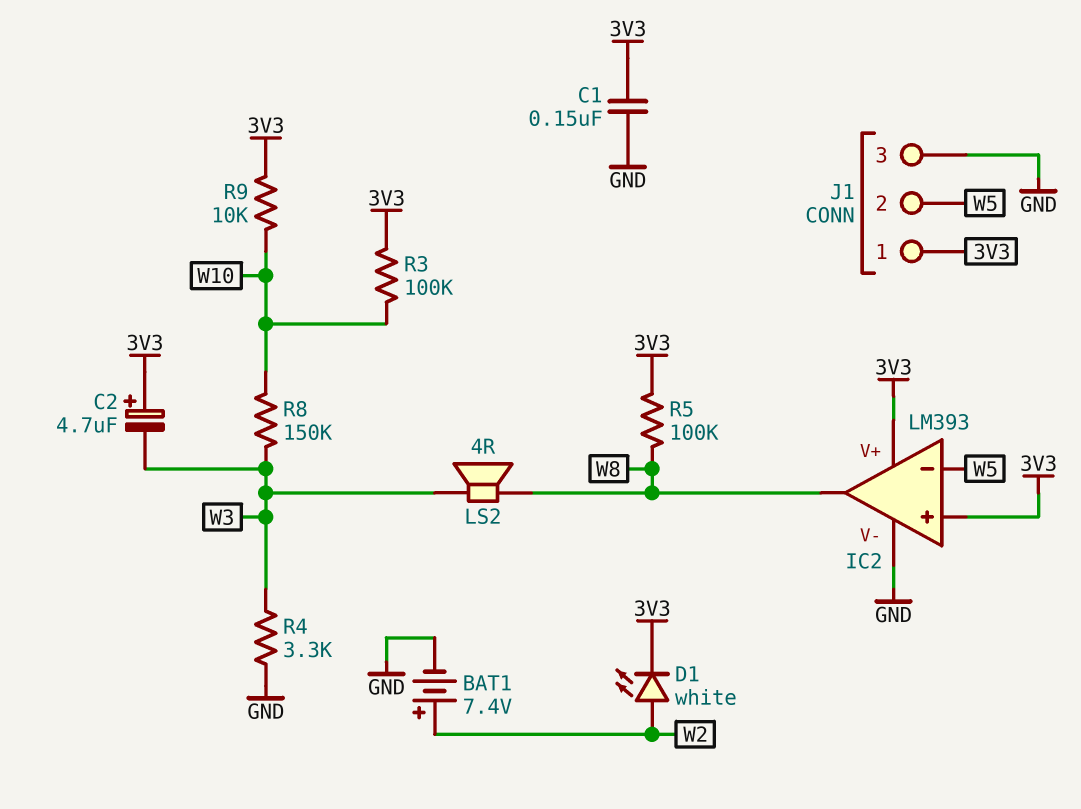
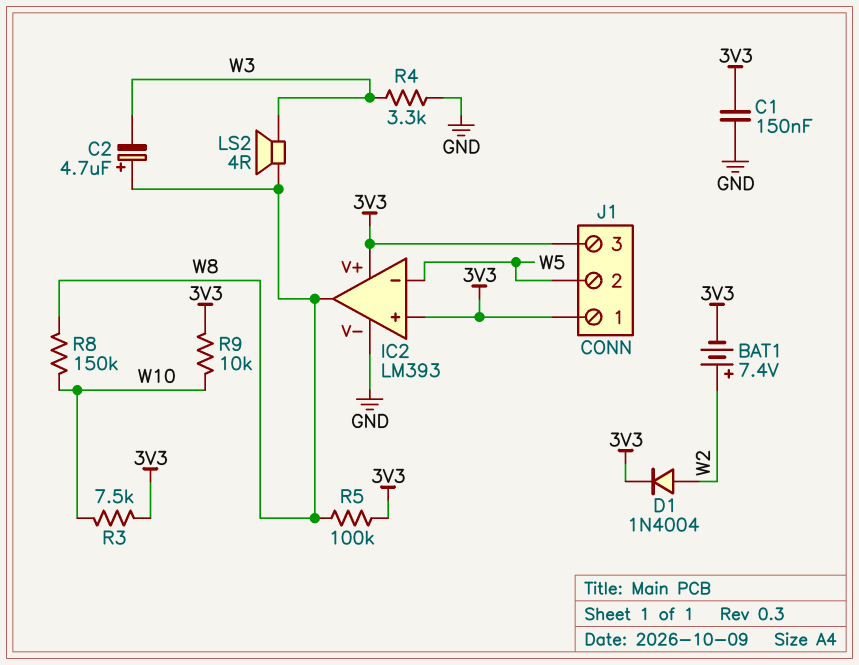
BAT1: 7.4V (plus W2, minus GND) -> 7.4V (plus W2, minus 3V3)
C2: 4.7uF (plus 3V3, minus W3) -> 4.7uF (plus W8, minus W3)
D1: LED white (A W2, K 3V3) -> diode 1N4004 (A W2, K 3V3)
J1 pin 3: GND -> 3V3
R3: 100k (3V3, W10) -> 7.5k (3V3, W10)
R8: 150k (W3, W10) -> 150k (W8, W10)

